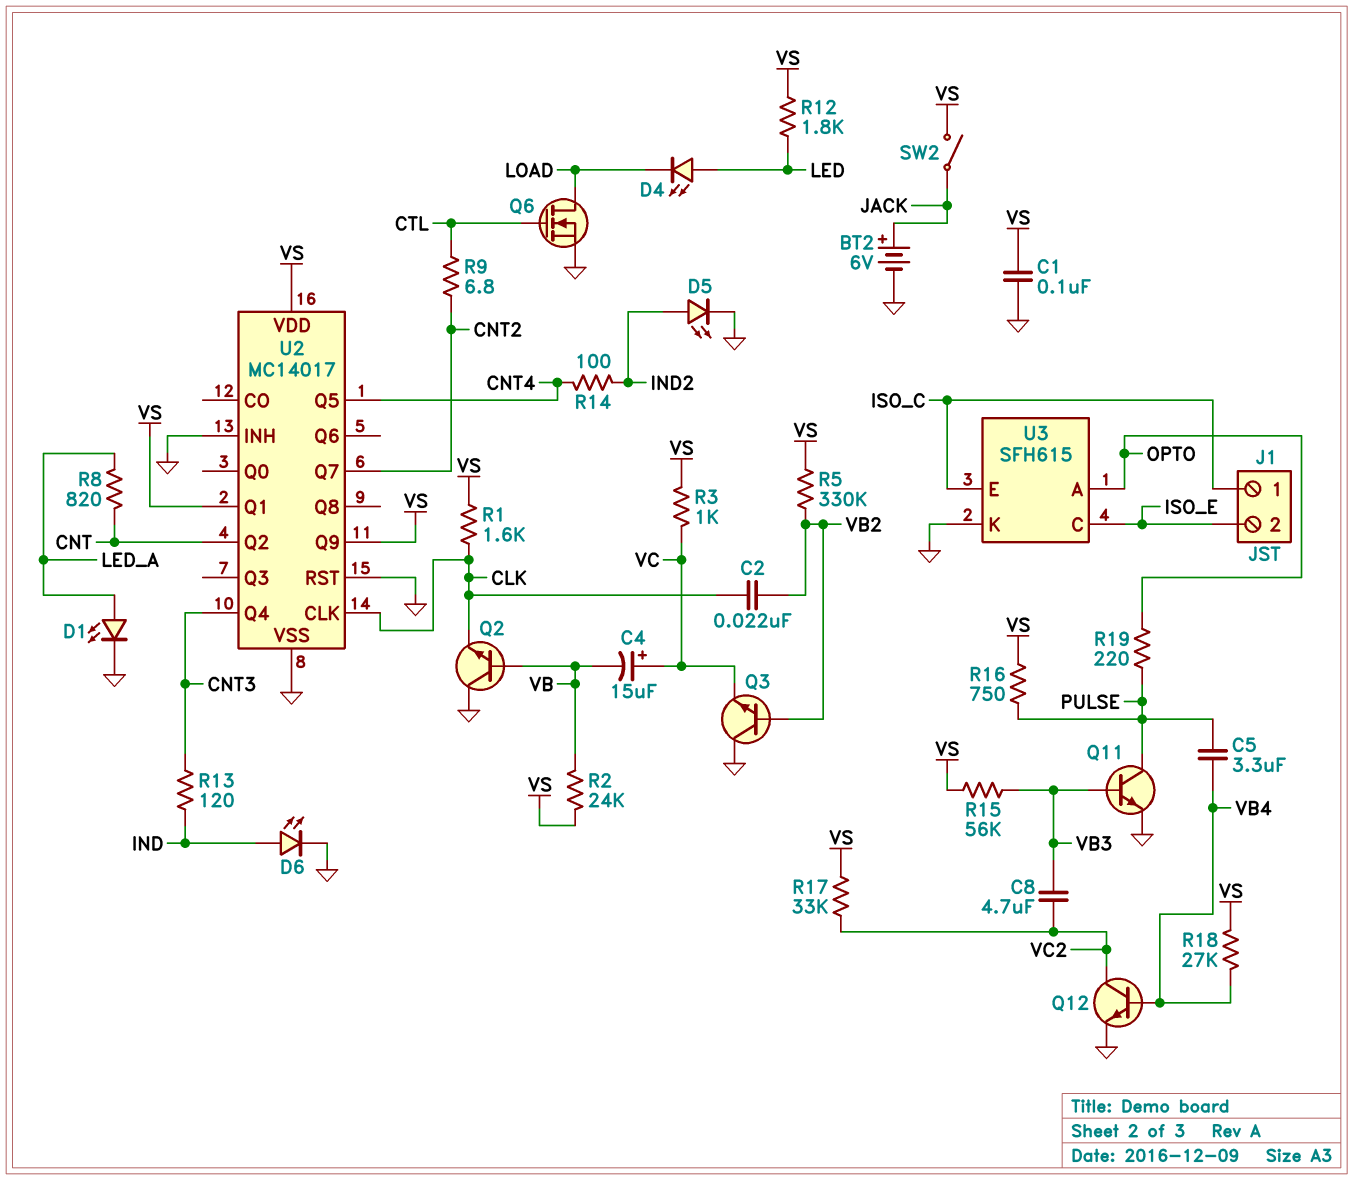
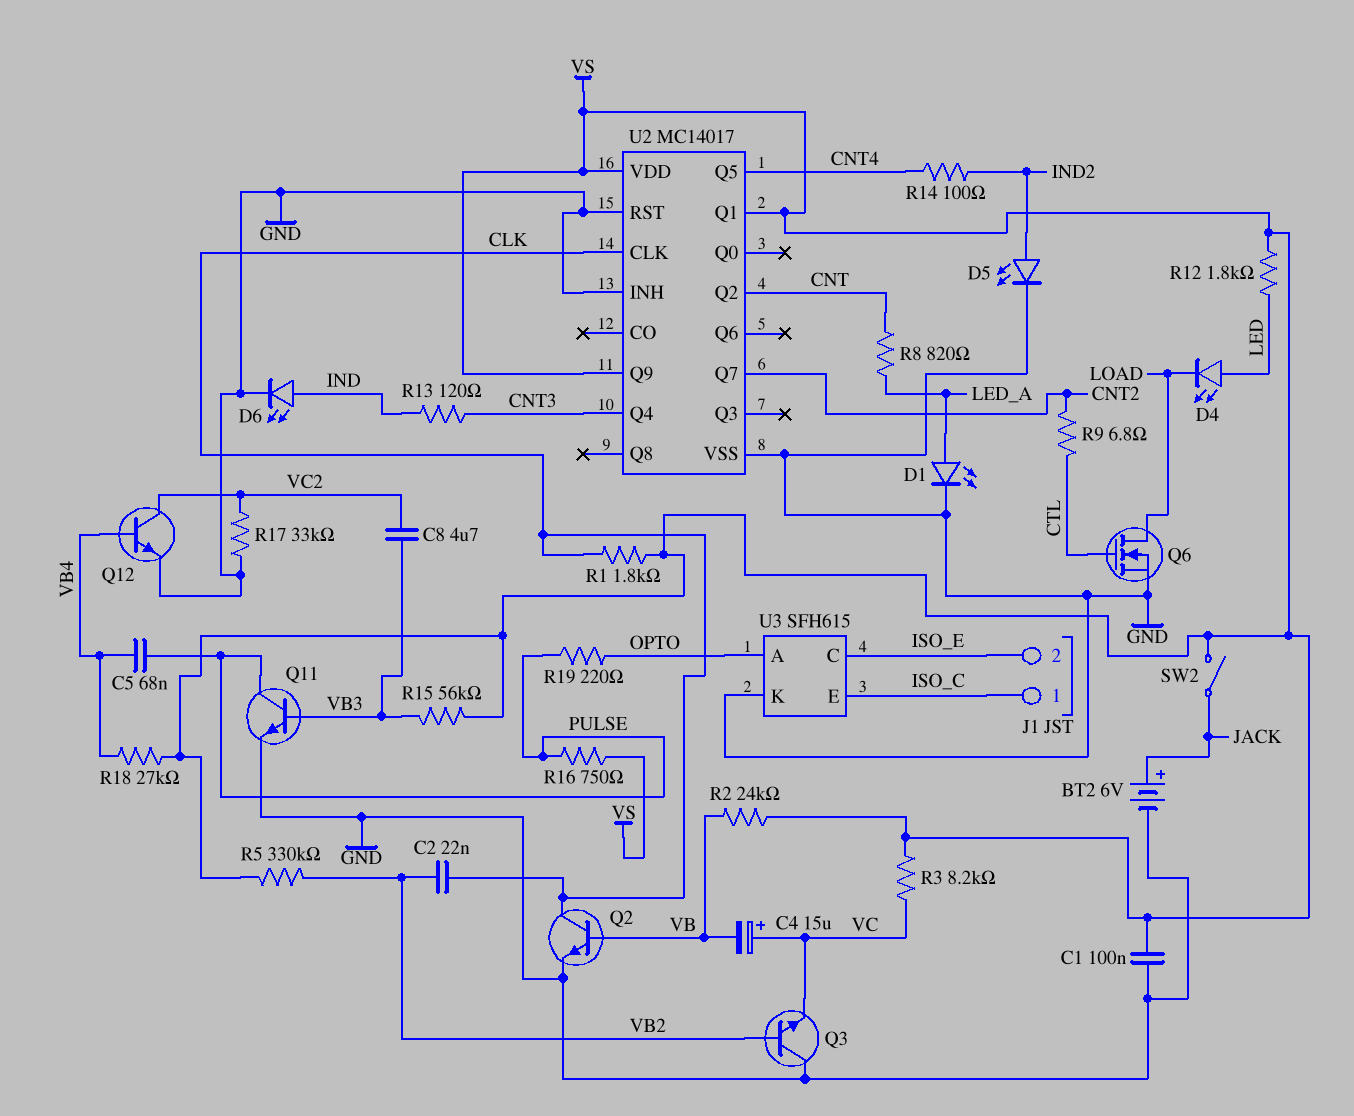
C5: 3.3uF (PULSE, VB4) -> 68nF (PULSE, VB4)
Q2: NPN (B VB, C GND, E CLK) -> NPN (B VB, C CLK, E GND)
R1: 1.6k (CLK, VS) -> 1.8k (CLK, VS)
R3: 1k (VC, VS) -> 8.2k (VC, VS)
R17: 33k (VC2, VS) -> 33k (GND, VC2)

